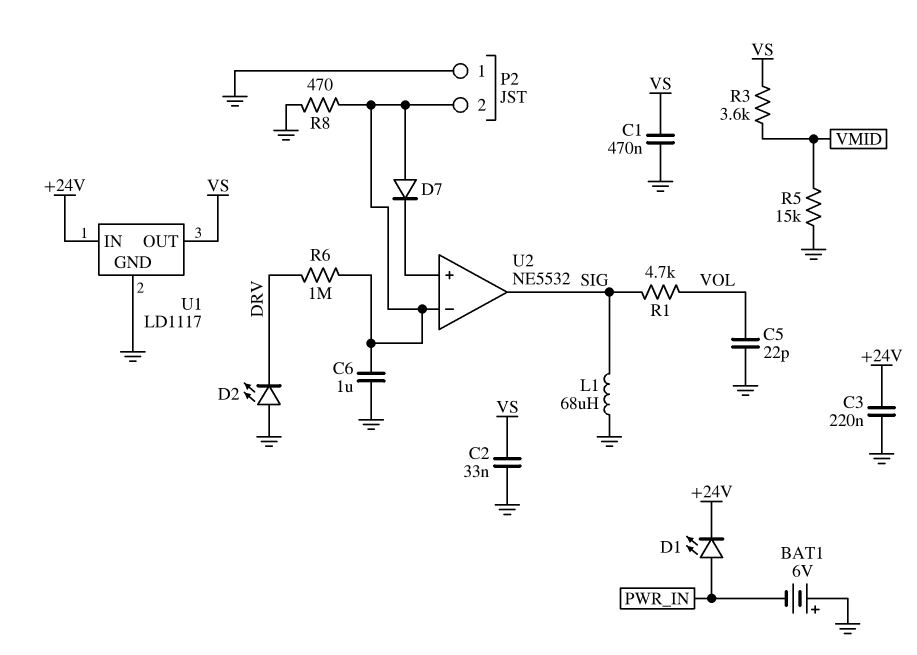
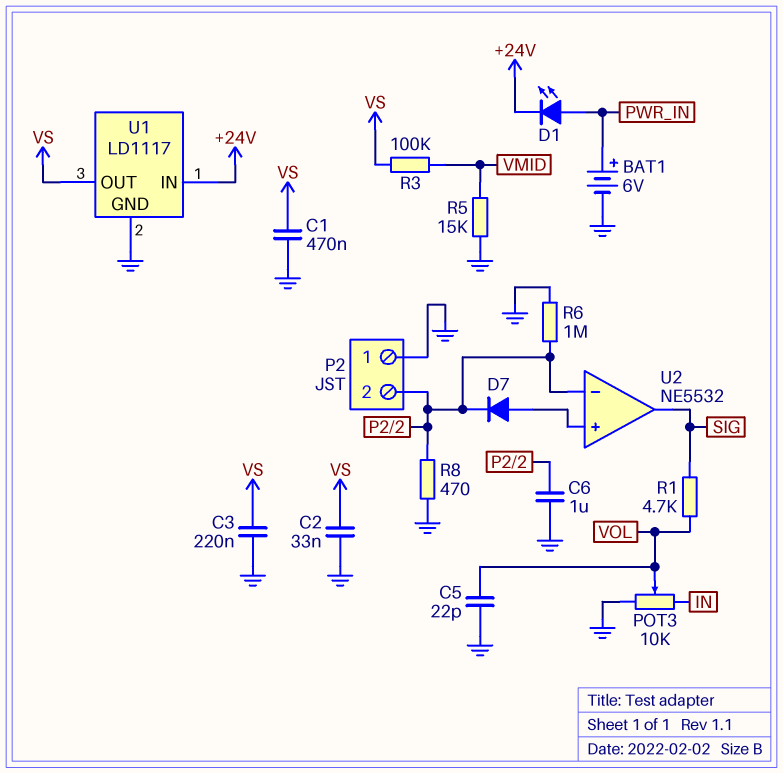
BAT1: 6V (plus GND, minus PWR_IN) -> 6V (plus PWR_IN, minus GND)
C3: 220nF (+24V, GND) -> 220nF (GND, VS)
D2: LED (A GND, K DRV) -> none
D7: diode (A P2/2, K U2/in+) -> diode (A U2/in+, K P2/2)
L1: 68uH (GND, SIG) -> none
POT3: none -> 10k (GND, IN, wiper VOL)
R3: 3.6k (VMID, VS) -> 100k (VMID, VS)
R6: 1M (DRV, P2/2) -> 1M (GND, P2/2)

